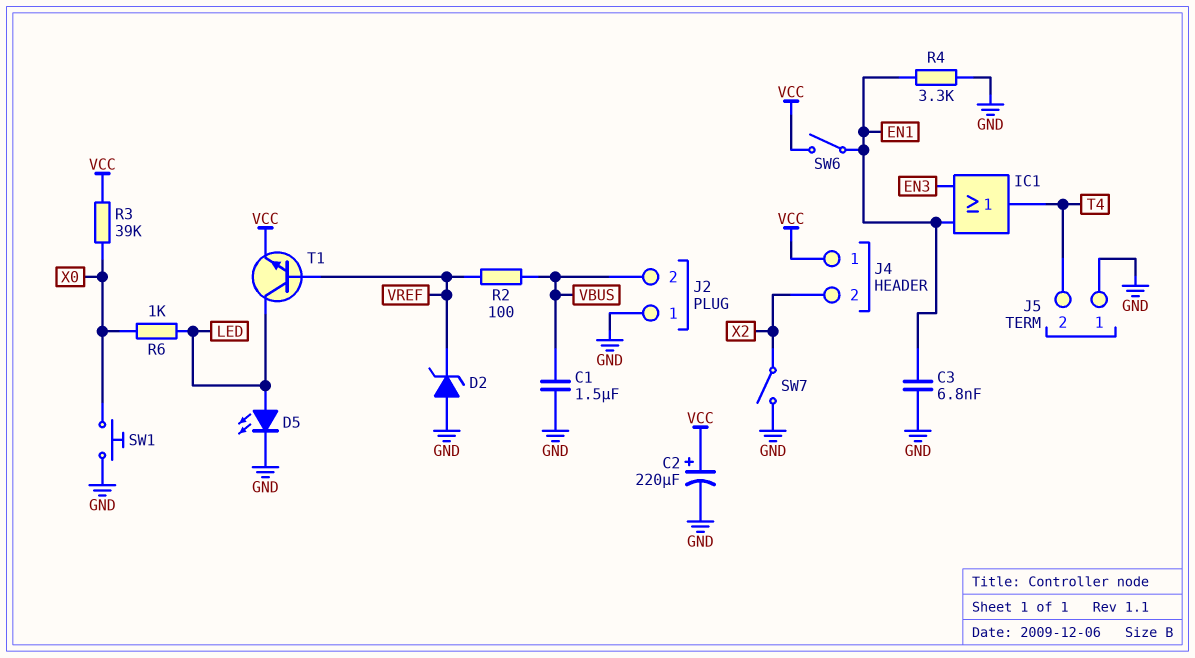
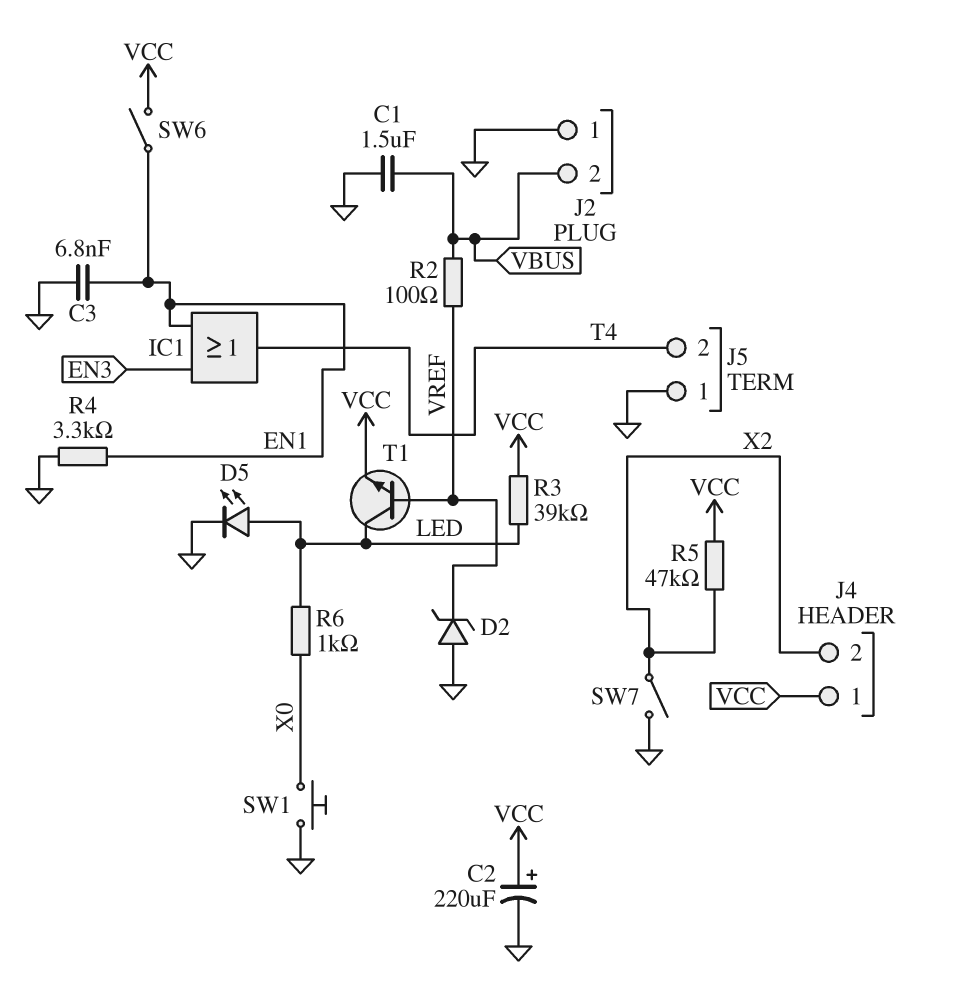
R3: 39k (VCC, X0) -> 39k (LED, VCC)
R5: none -> 47k (VCC, X2)

